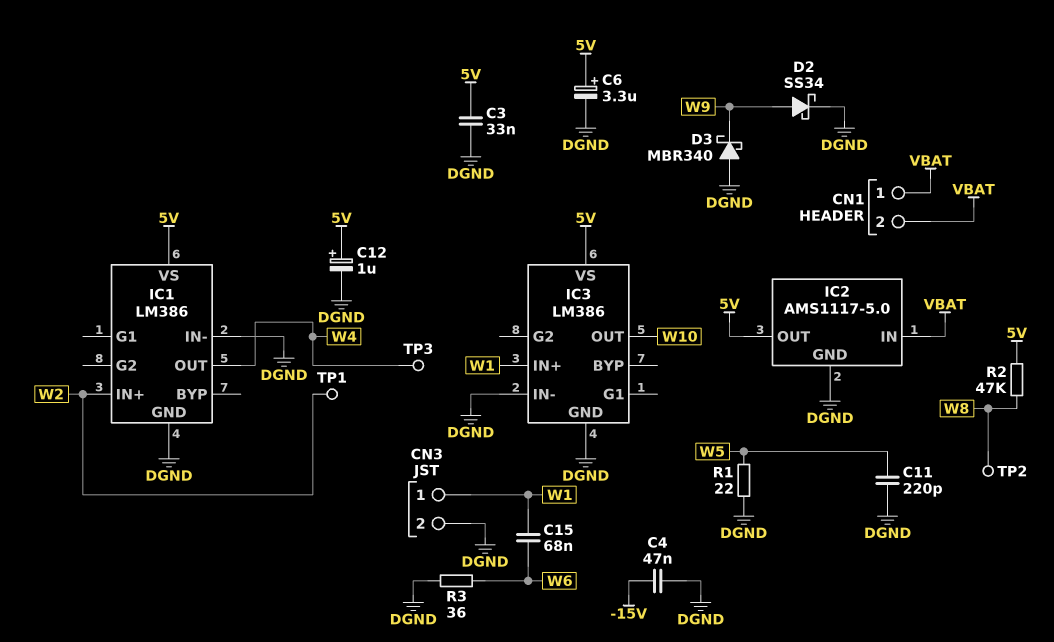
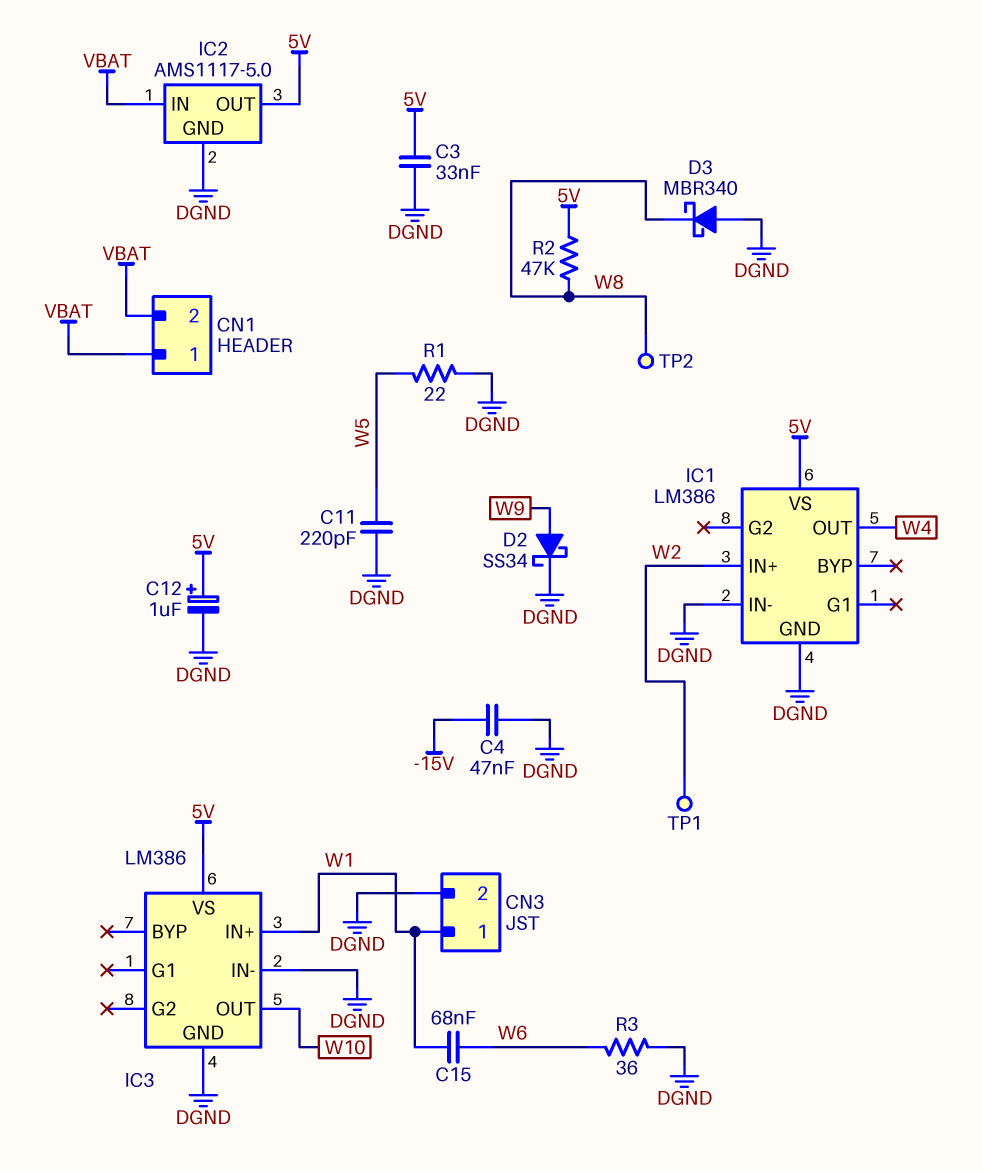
C6: 3.3uF (plus 5V, minus DGND) -> none
D3: schottky MBR340 (A DGND, K W9) -> schottky MBR340 (A DGND, K W8)
TP3: test point (W4) -> none

